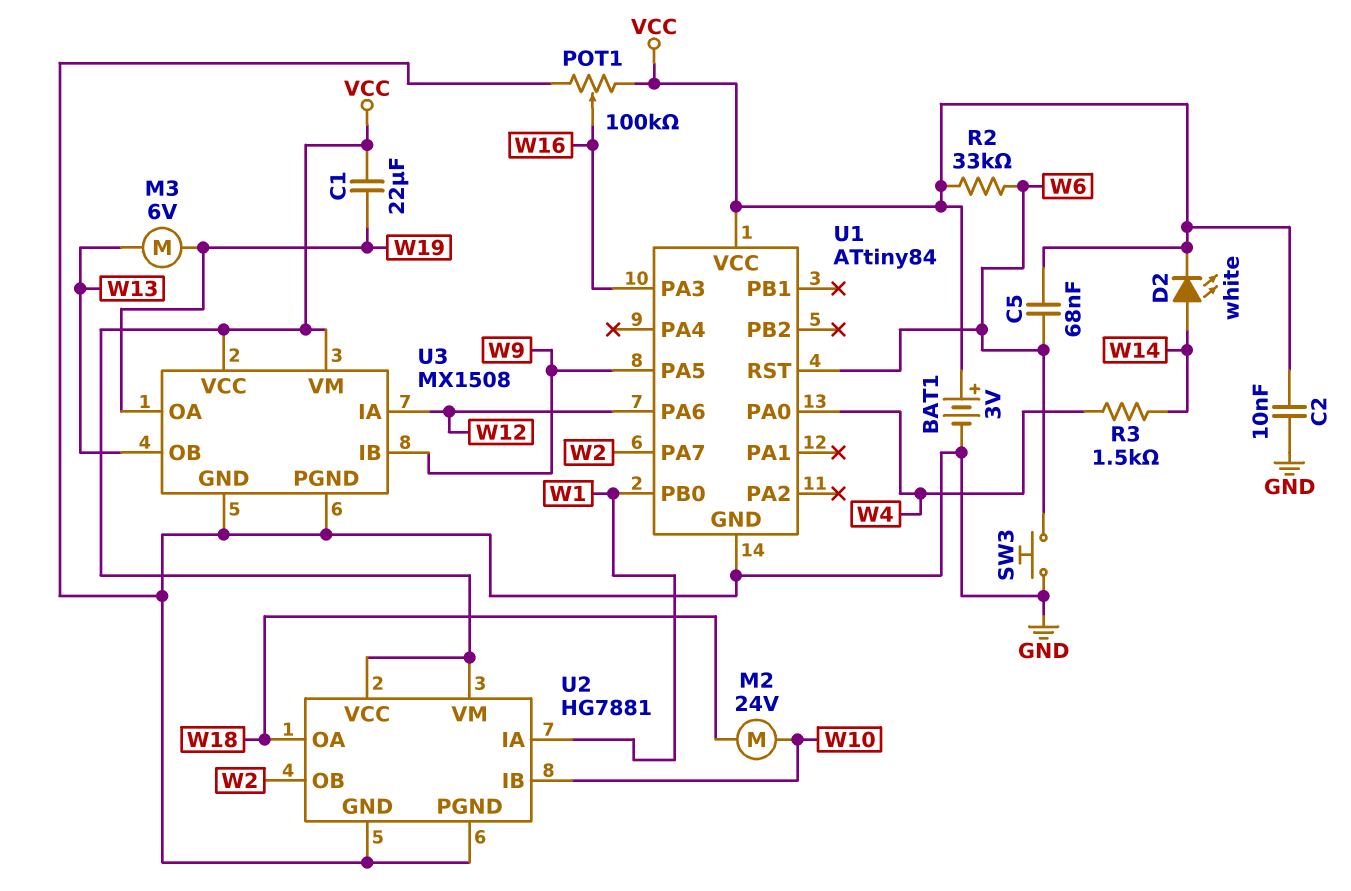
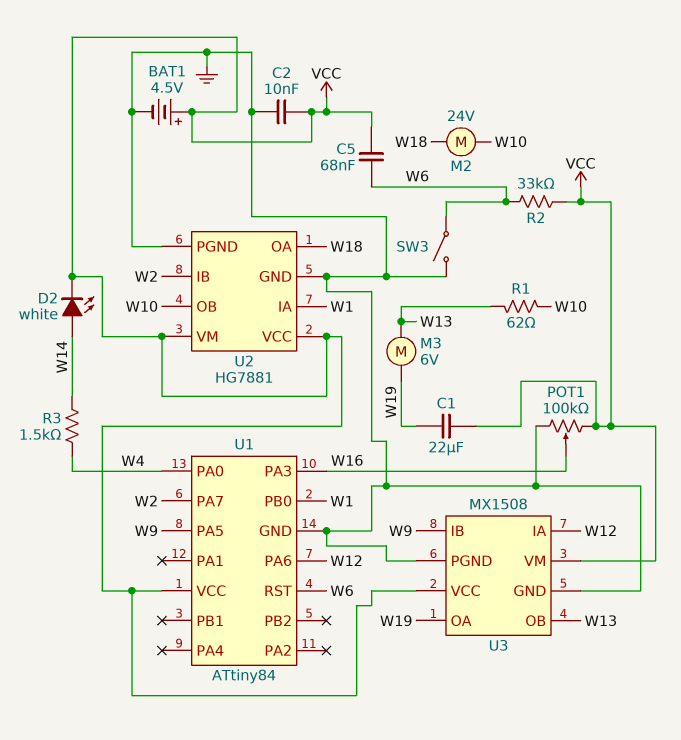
BAT1: 3V (plus VCC, minus GND) -> 4.5V (plus VCC, minus GND)
R1: none -> 62 (W10, W13)
SW3: button (GND, W6) -> switch (GND, W6)
U2 pin IB: W10 -> W2
U2 pin OB: W2 -> W10

